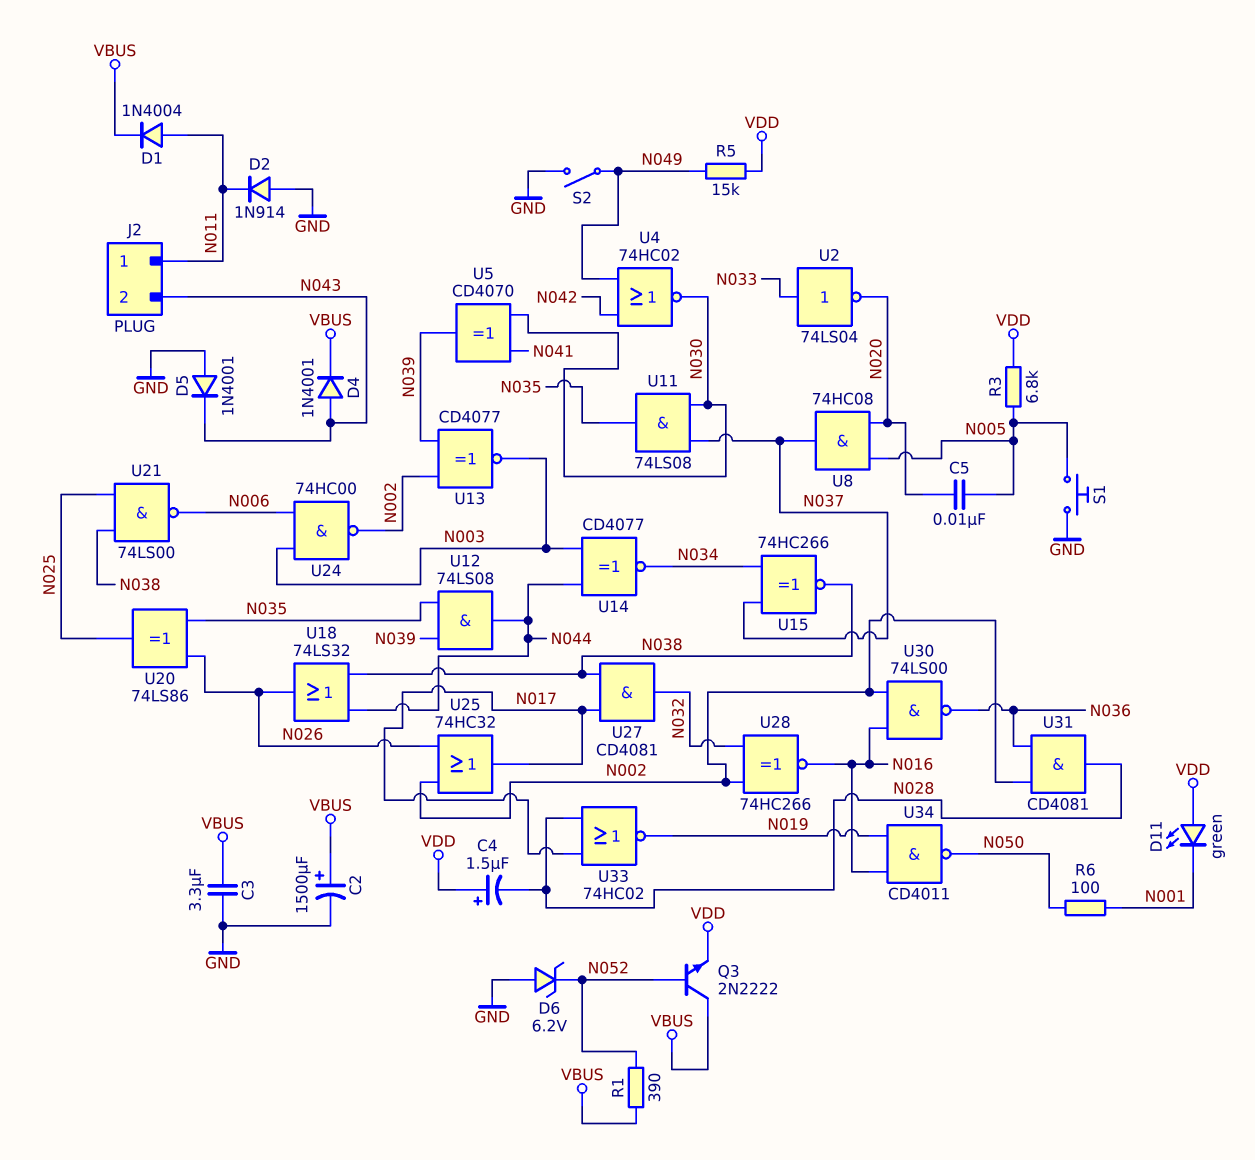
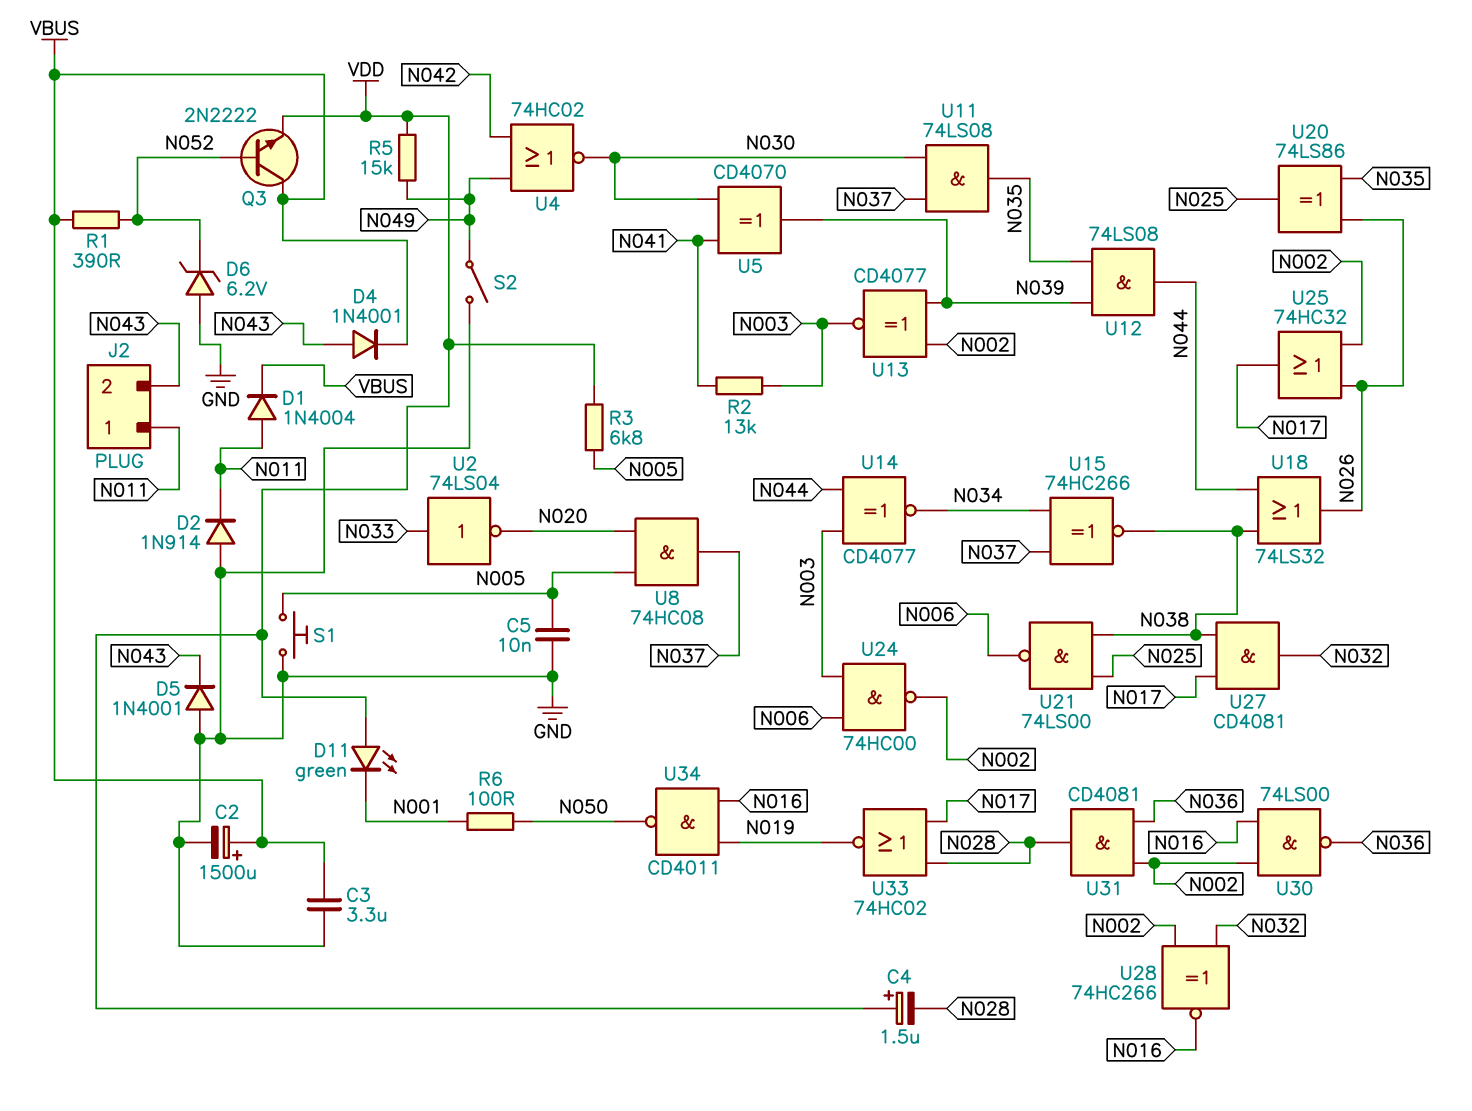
C5: 10nF (N005, N020) -> 10nF (GND, N005)
R2: none -> 13k (N003, N041)

